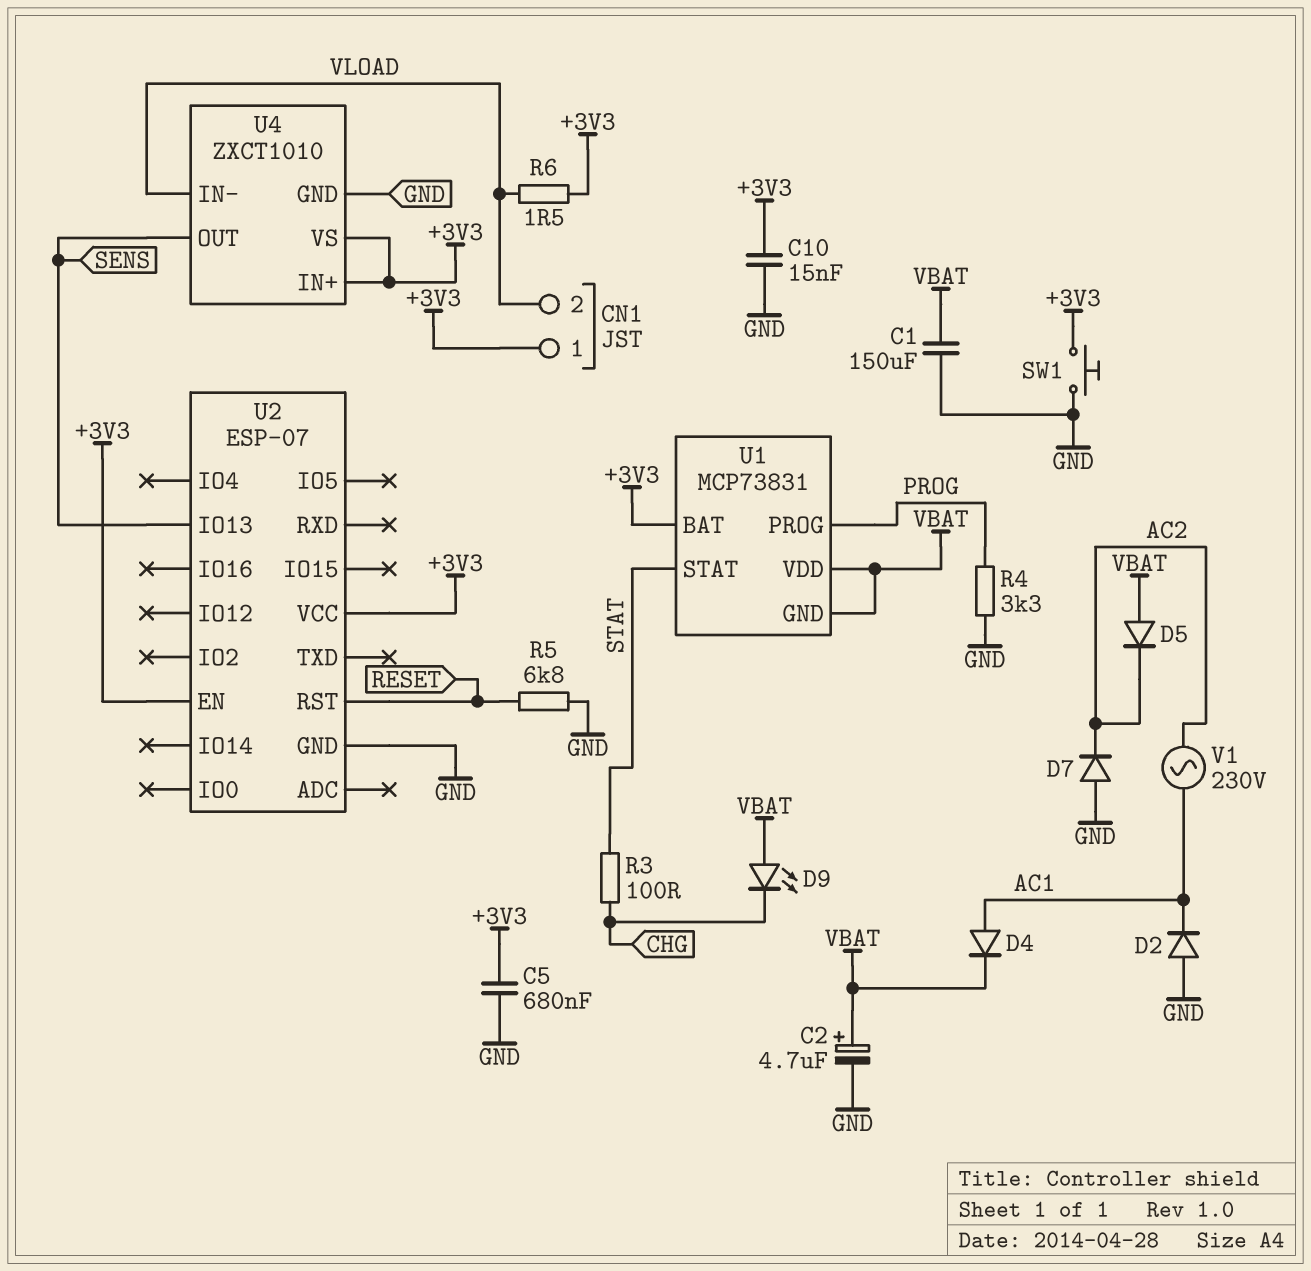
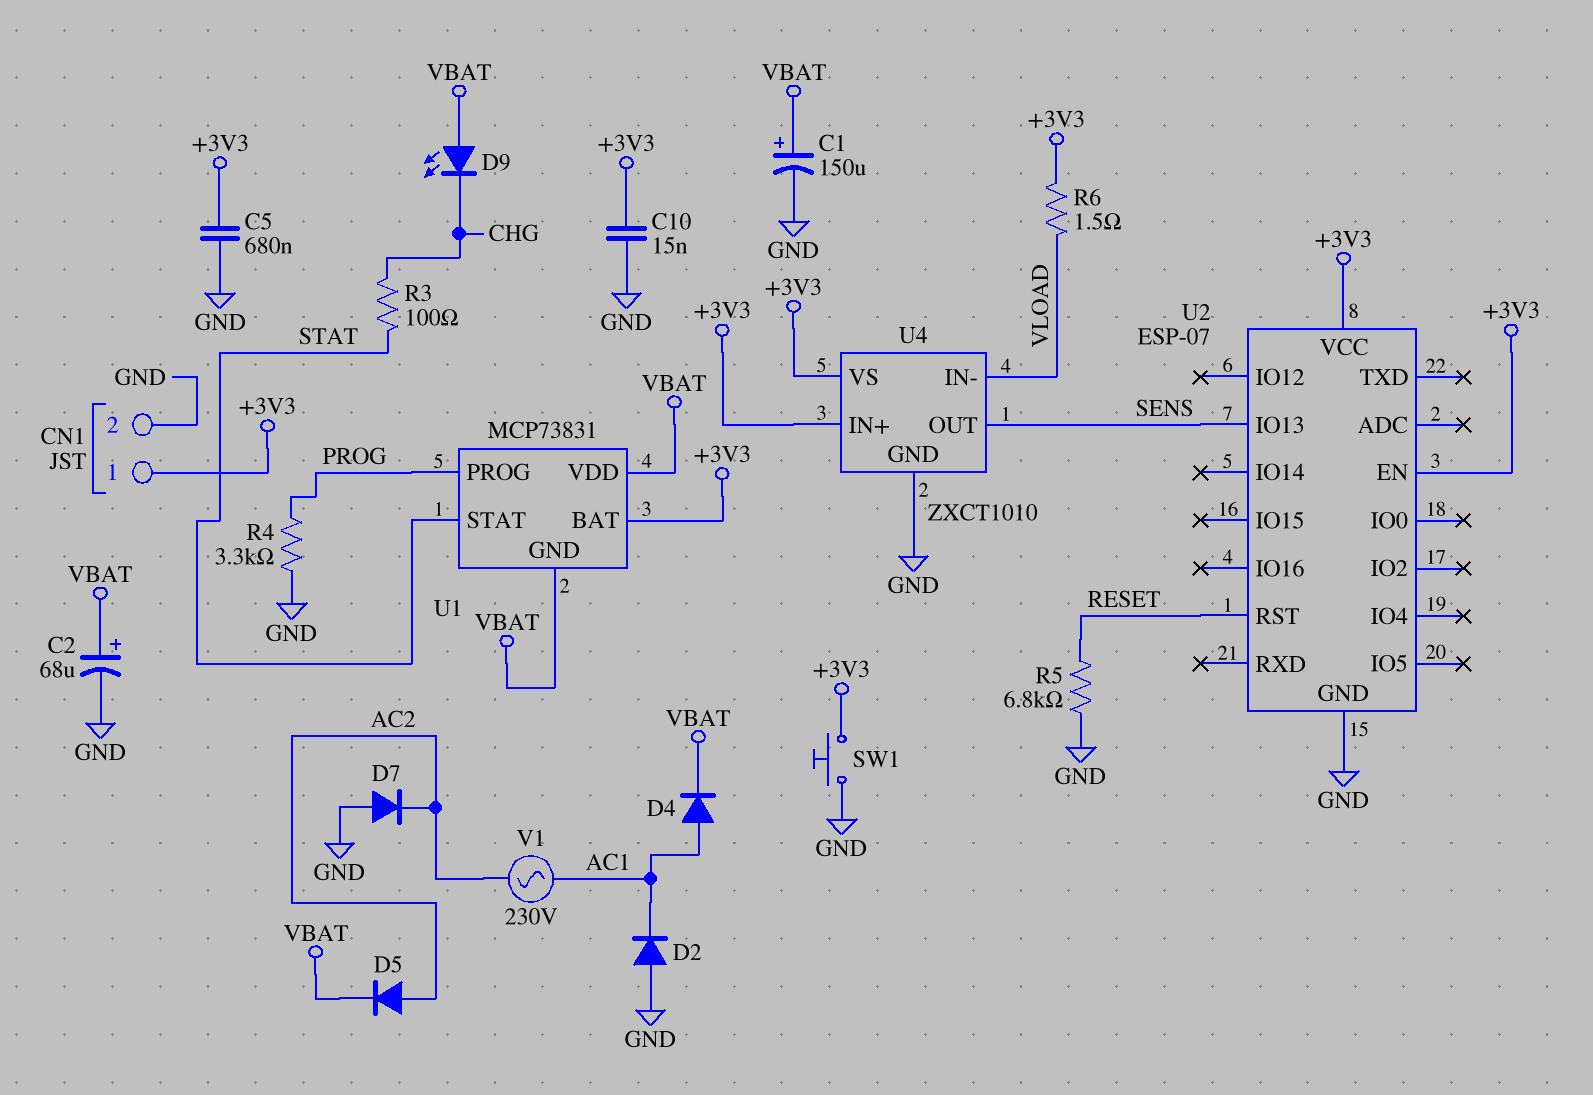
C1: 150uF (GND, VBAT) -> 150uF (plus VBAT, minus GND)
C2: 4.7uF (plus VBAT, minus GND) -> 68uF (plus VBAT, minus GND)
CN1 pin 2: VLOAD -> GND
D5: diode (A VBAT, K AC2) -> diode (A AC2, K VBAT)

